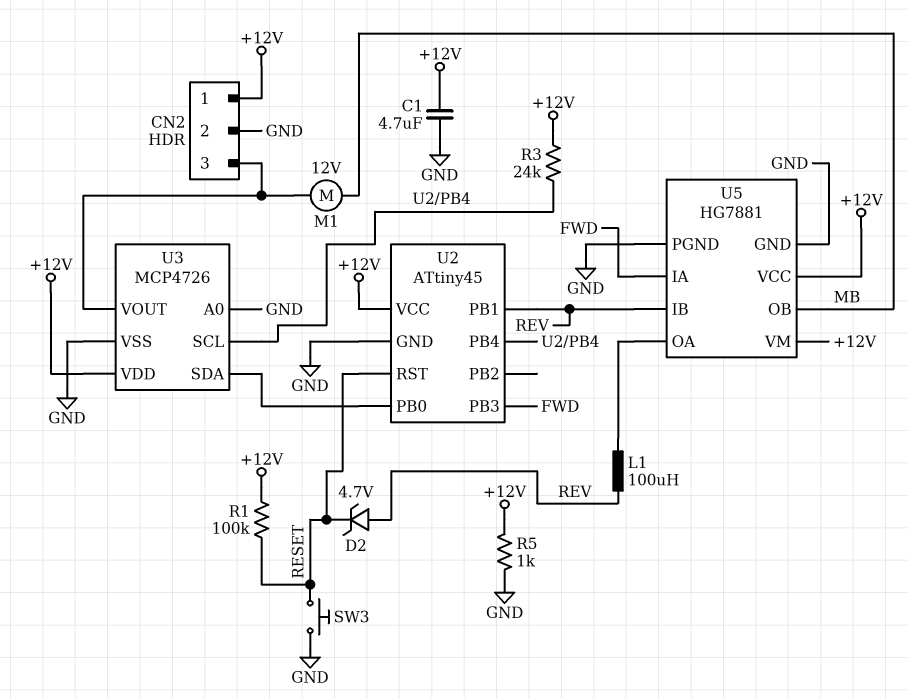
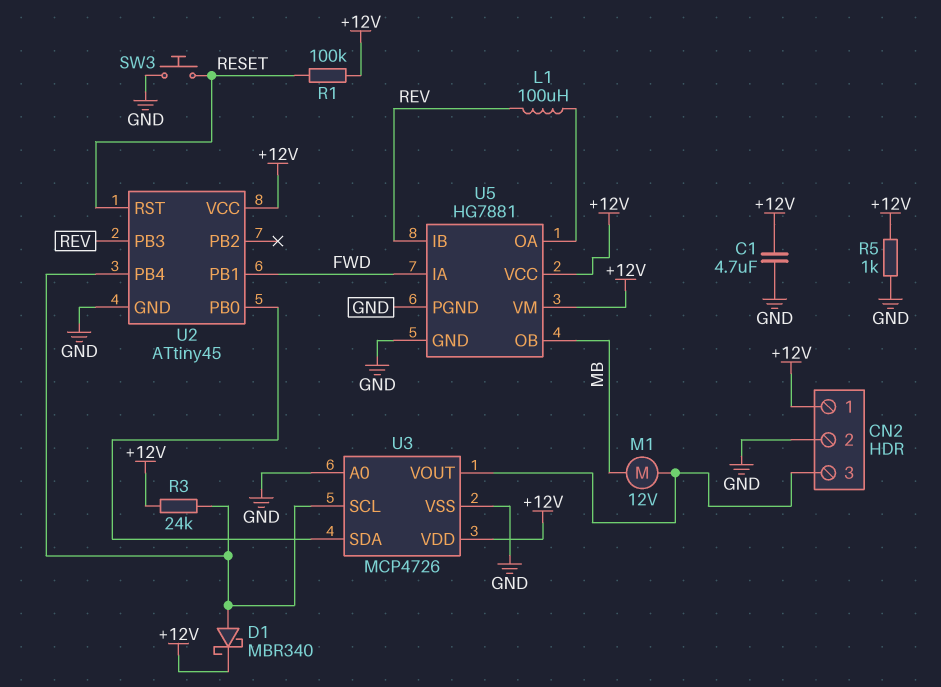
D1: none -> schottky MBR340 (A U2/PB4, K +12V)
D2: zener 4.7V (A REV, K RESET) -> none
U2 pin PB1: REV -> FWD
U2 pin PB3: FWD -> REV

